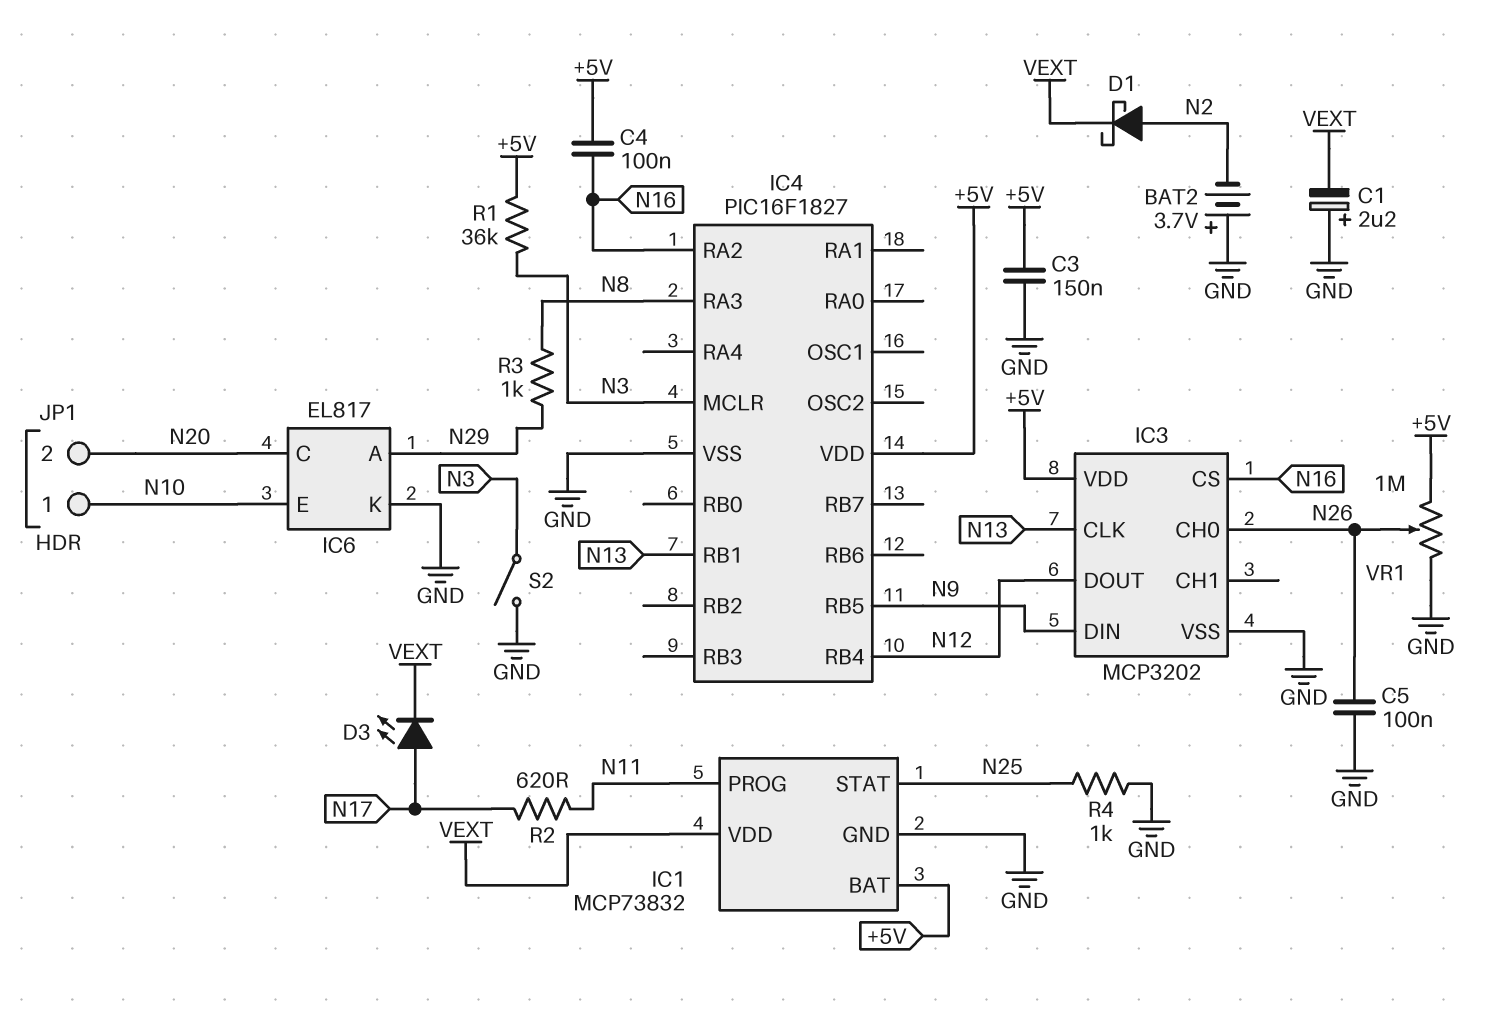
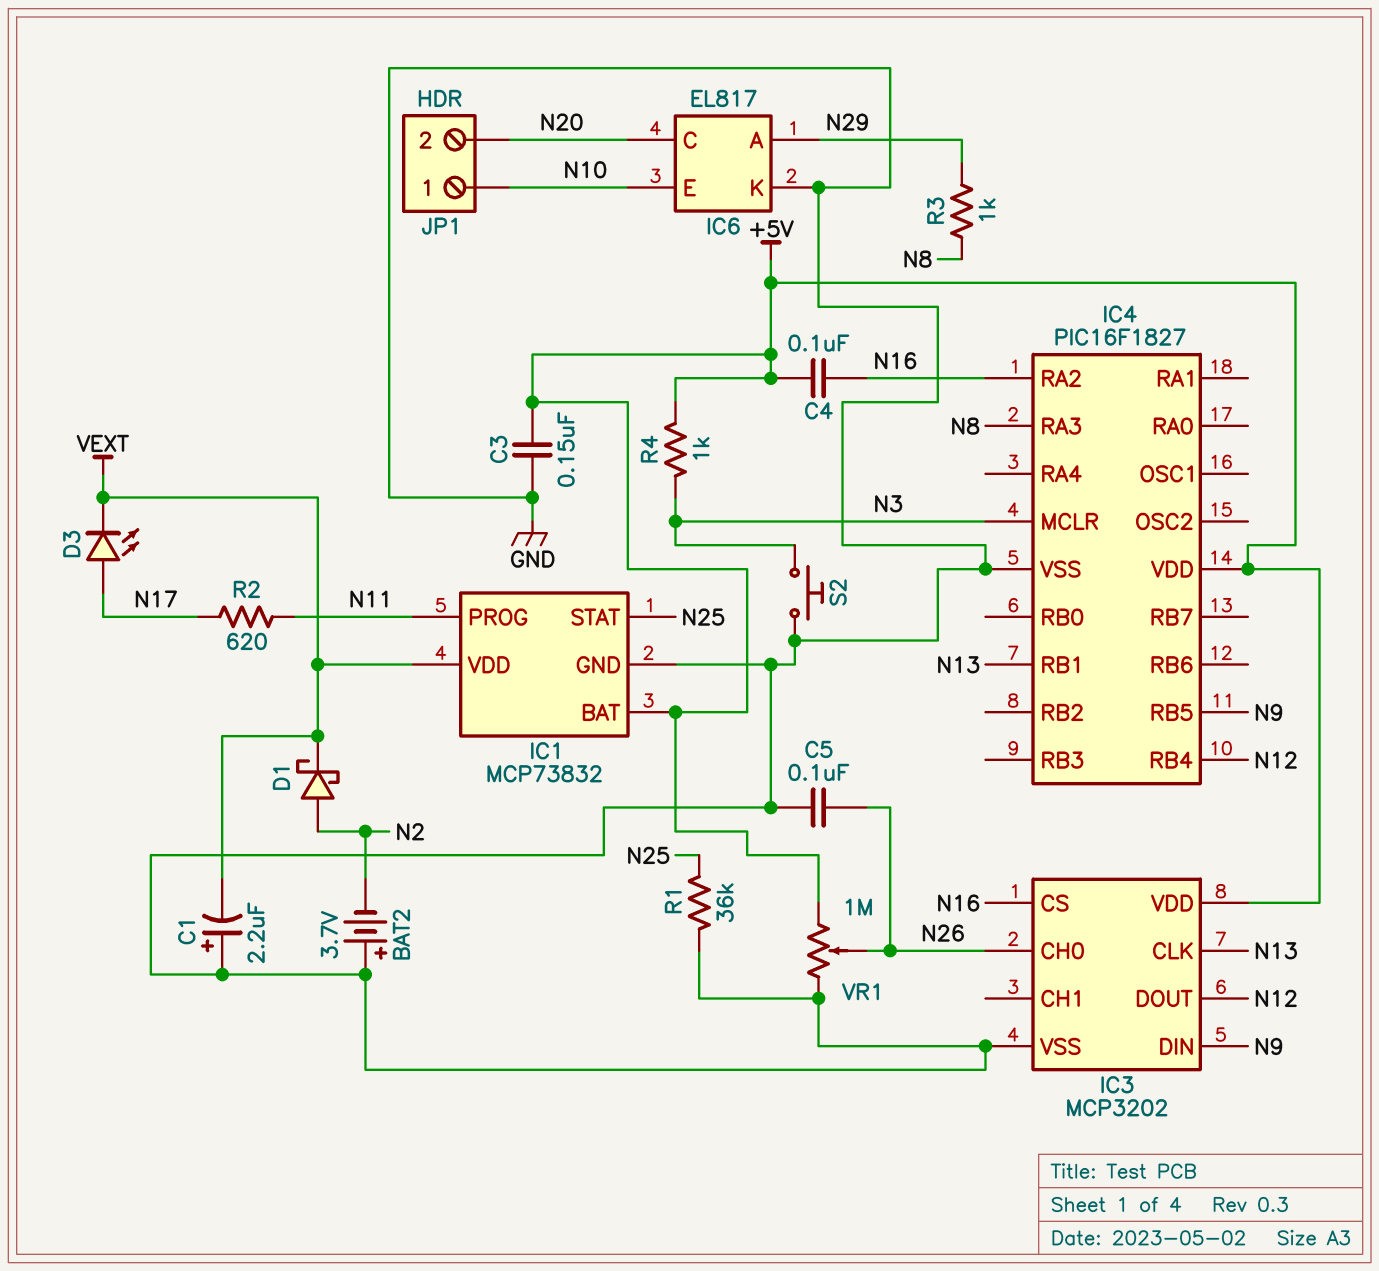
R1: 36k (+5V, N3) -> 36k (GND, N25)
R4: 1k (GND, N25) -> 1k (+5V, N3)
S2: switch (GND, N3) -> button (GND, N3)

